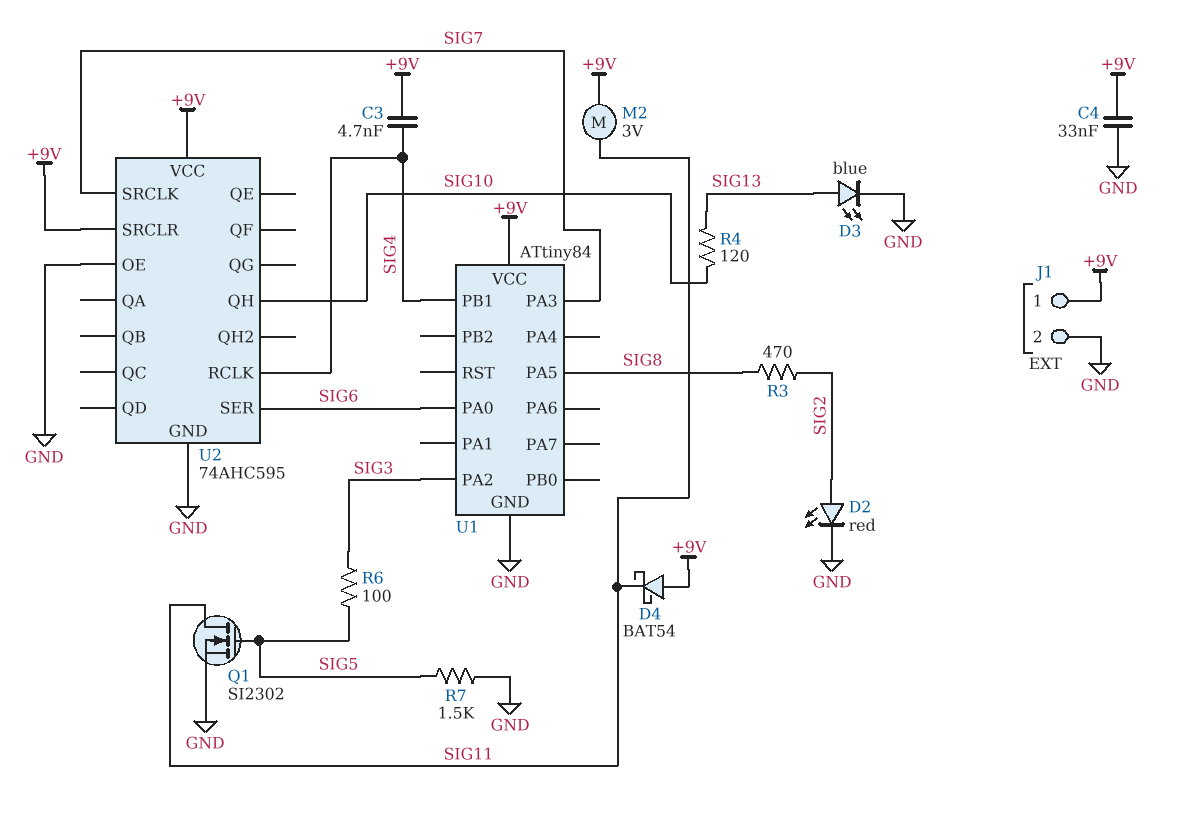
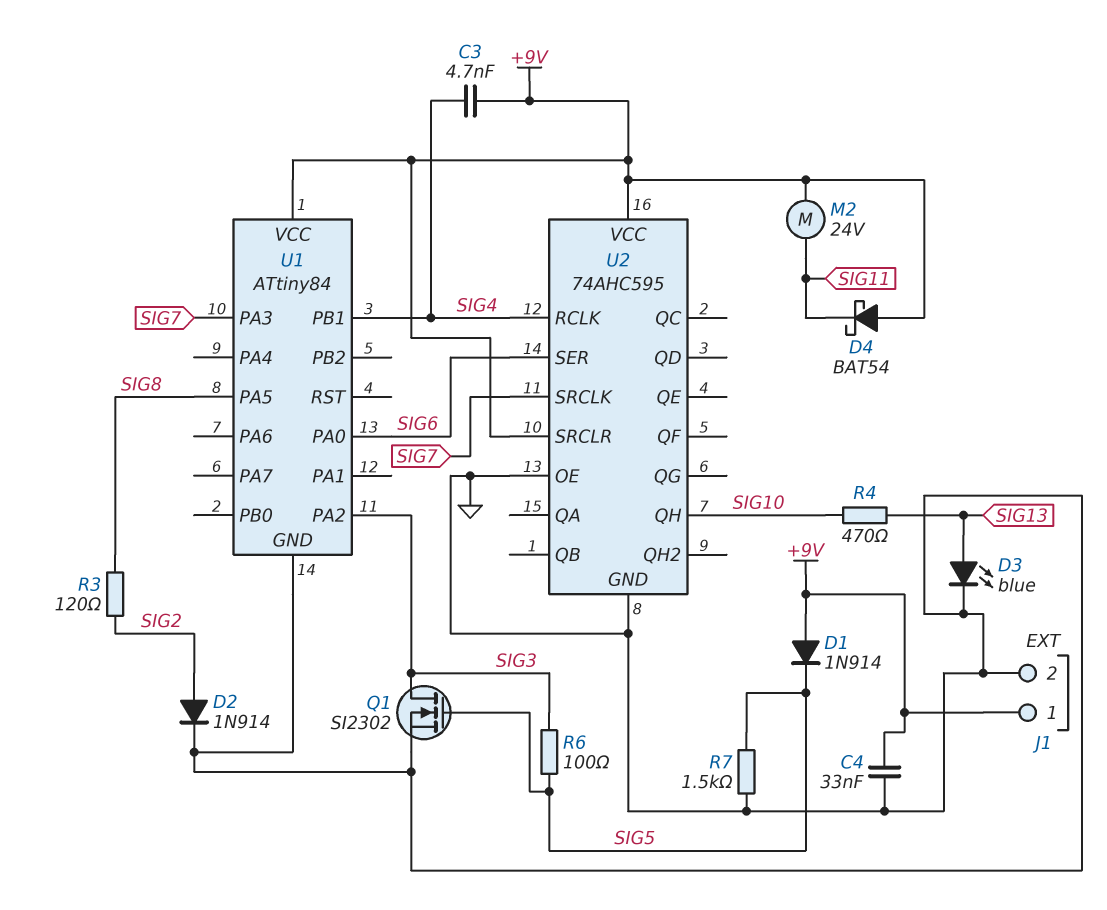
D1: none -> diode 1N914 (A +9V, K SIG5)
D2: LED red (A SIG2, K GND) -> diode 1N914 (A SIG2, K GND)
M2: motor 3V (+9V, SIG11) -> motor 24V (+9V, SIG11)
Q1: NMOS SI2302 (G SIG5, D SIG11, S GND) -> NMOS SI2302 (G SIG5, D SIG3, S GND)
R3: 470 (SIG2, SIG8) -> 120 (SIG2, SIG8)
R4: 120 (SIG10, SIG13) -> 470 (SIG10, SIG13)

